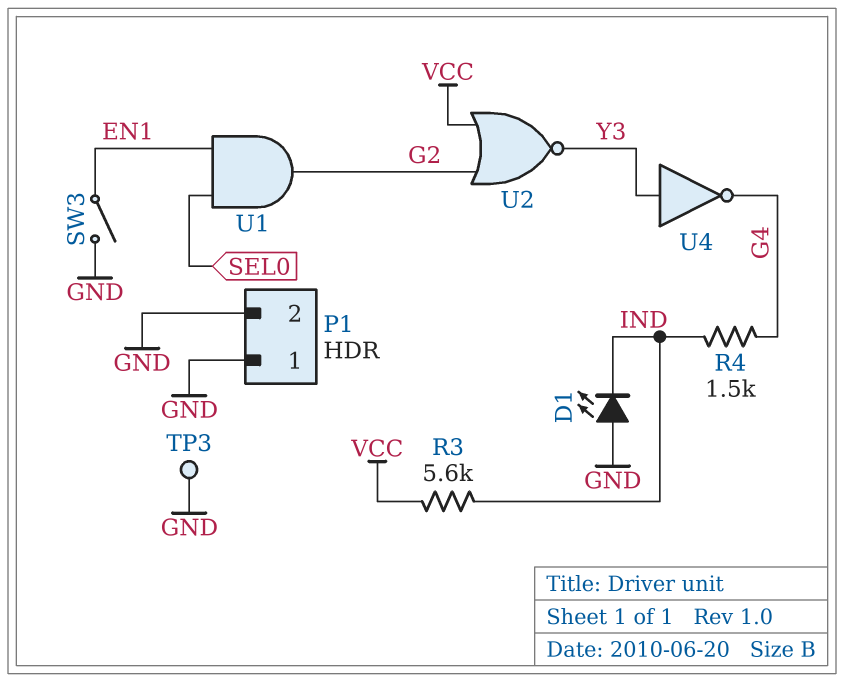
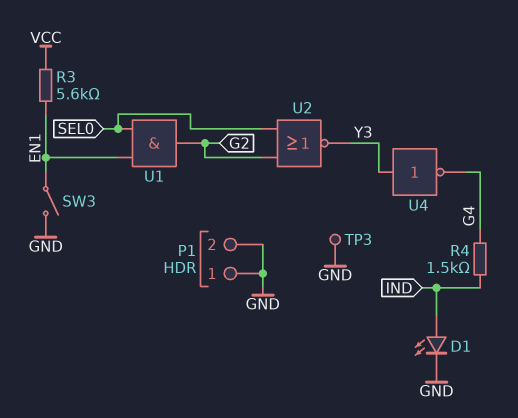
D1: LED (A GND, K IND) -> LED (A IND, K GND)
R3: 5.6k (IND, VCC) -> 5.6k (EN1, VCC)
U2: NOR (in G2, in VCC, out Y3) -> NOR (in G2, in SEL0, out Y3)

